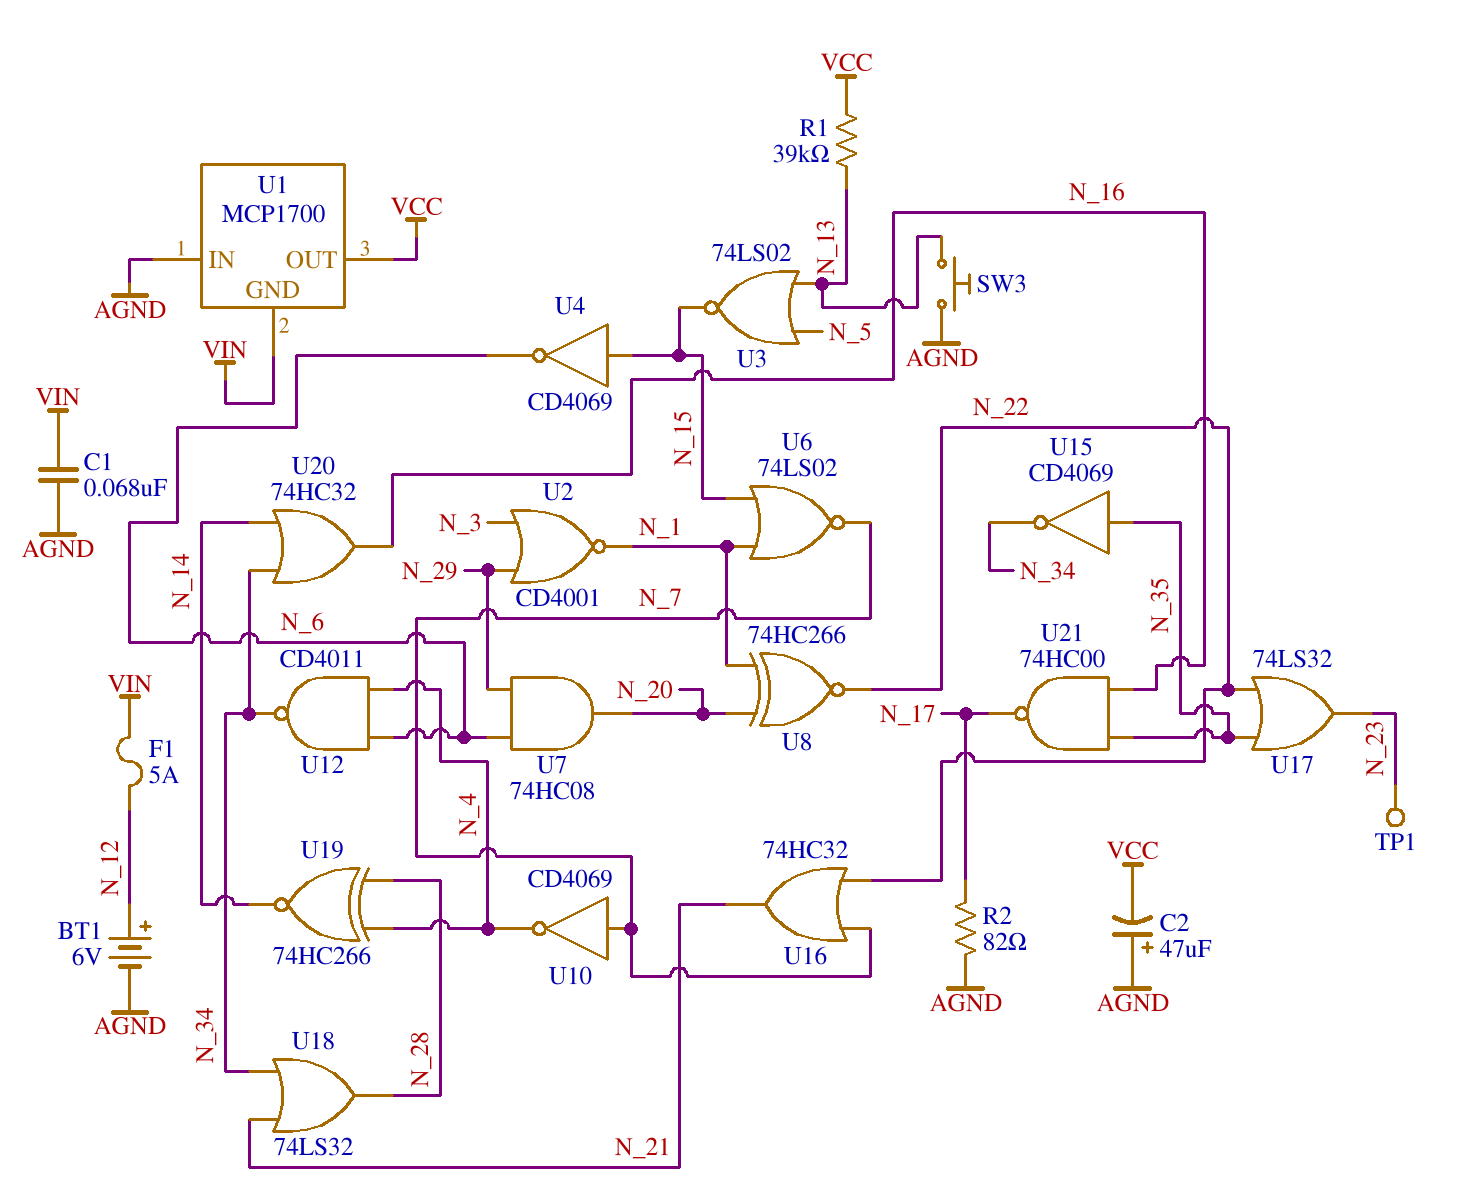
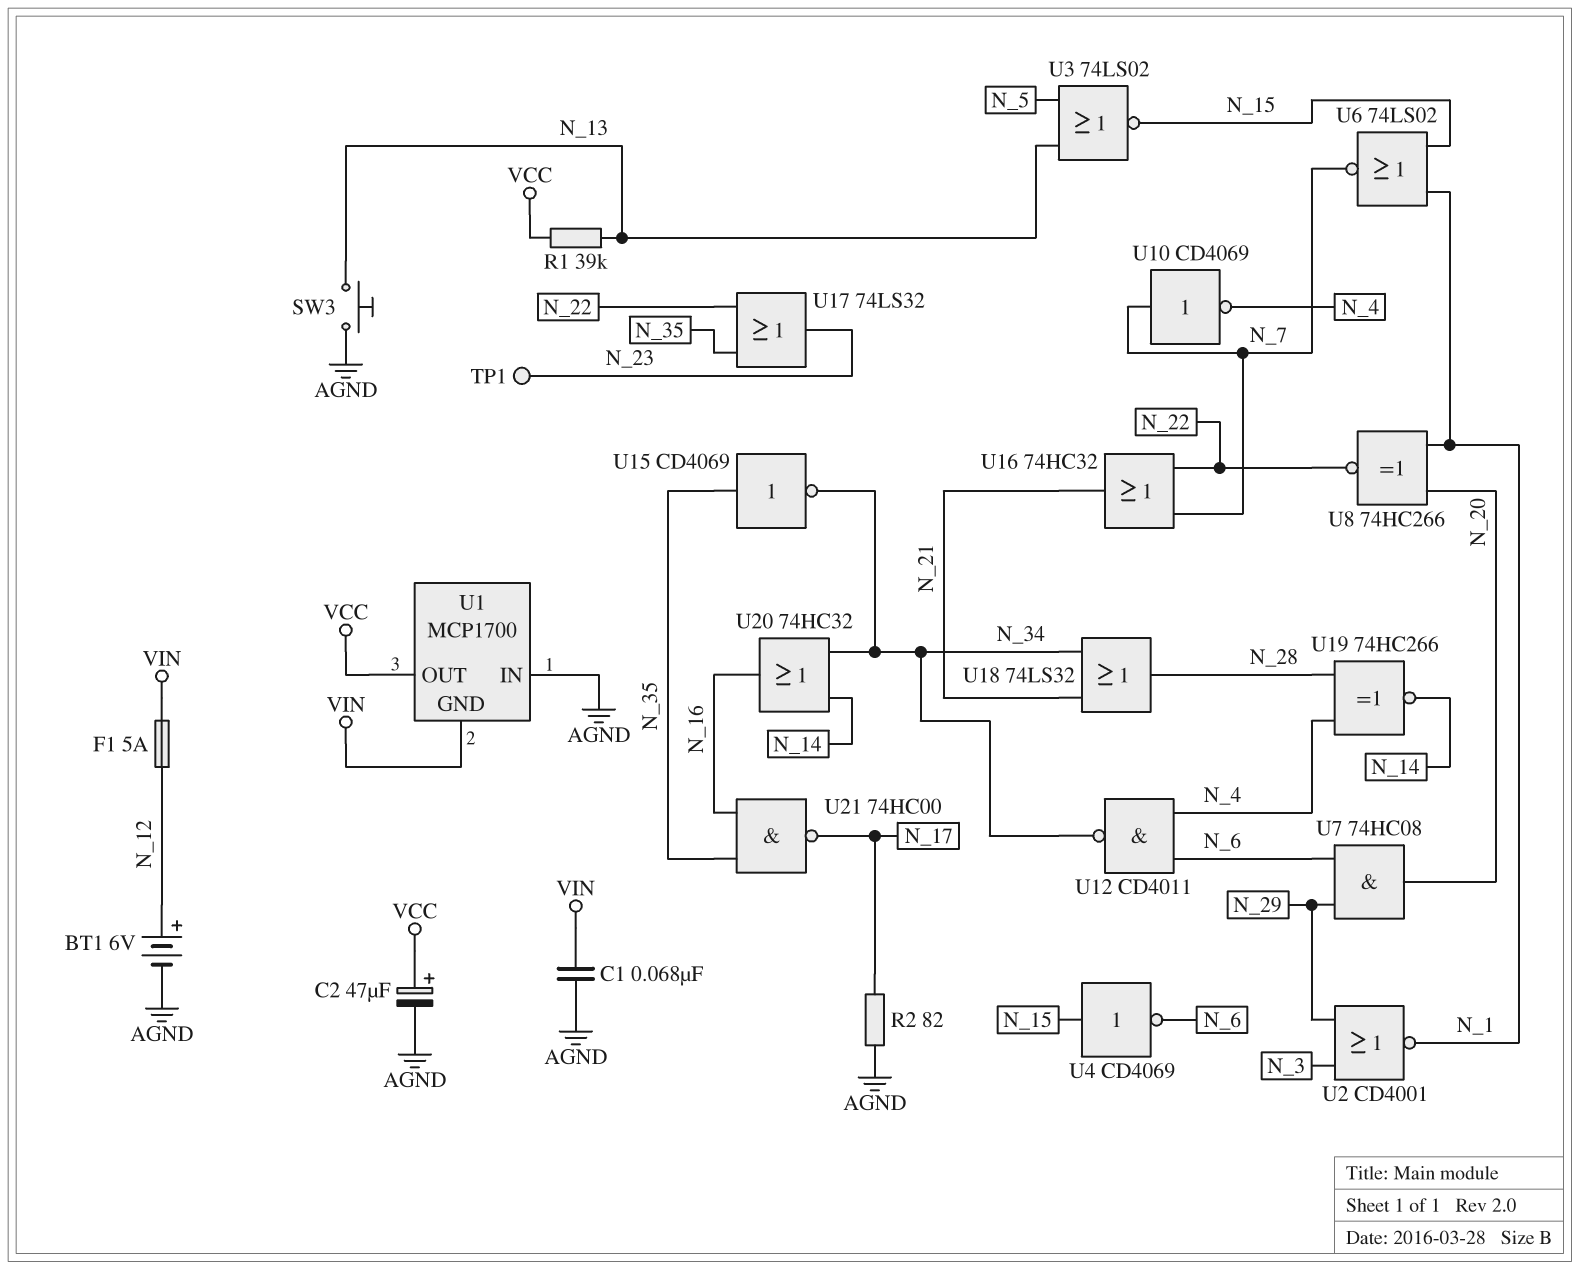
C2: 47uF (plus AGND, minus VCC) -> 47uF (plus VCC, minus AGND)

